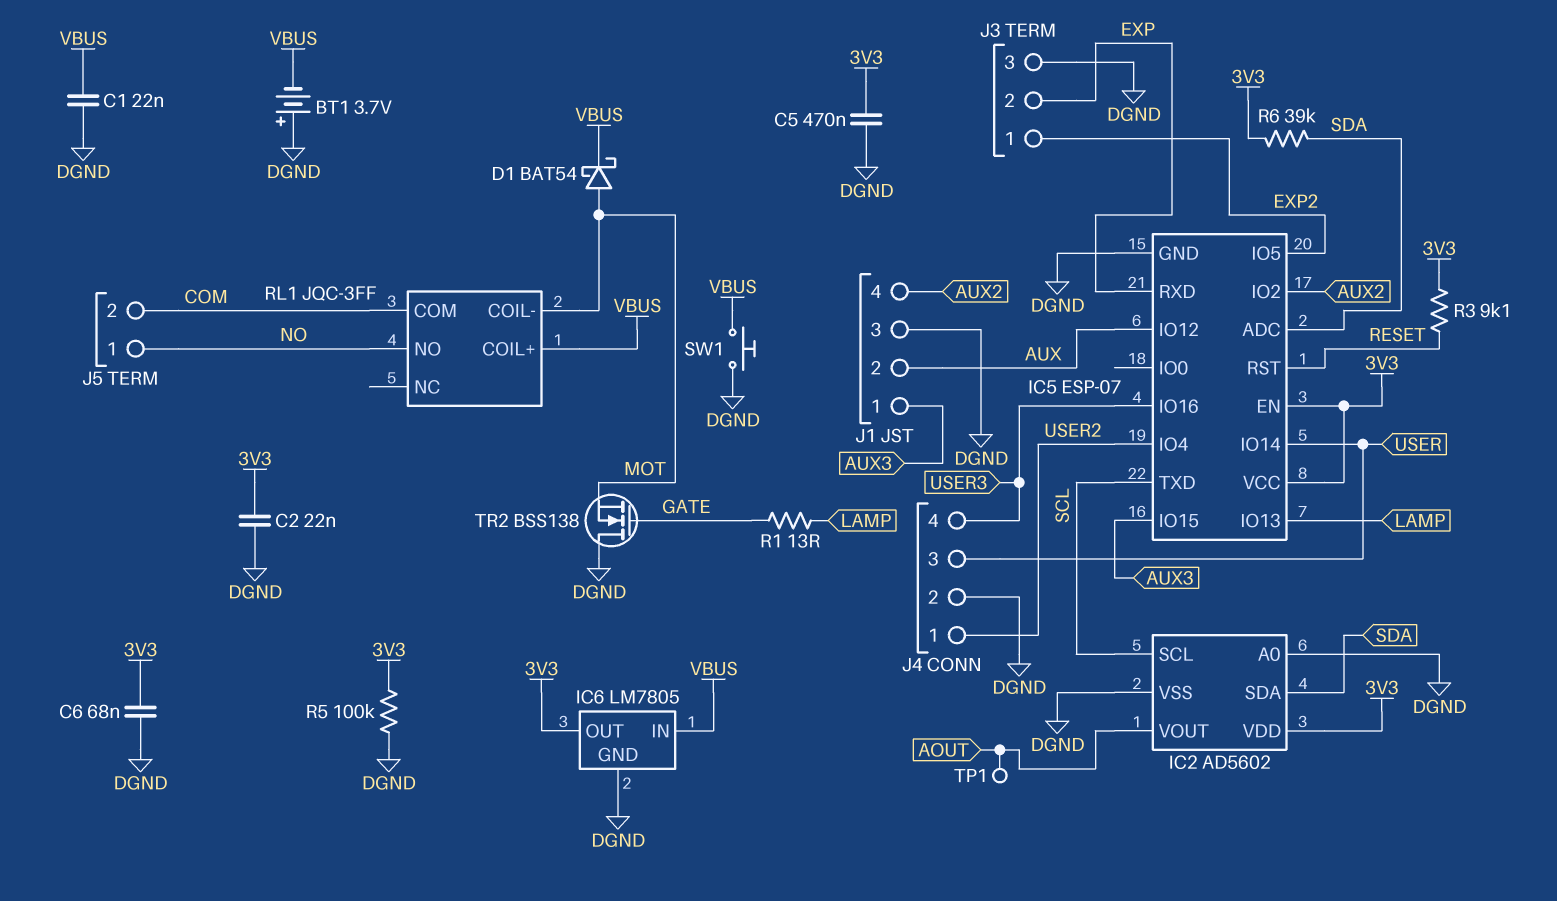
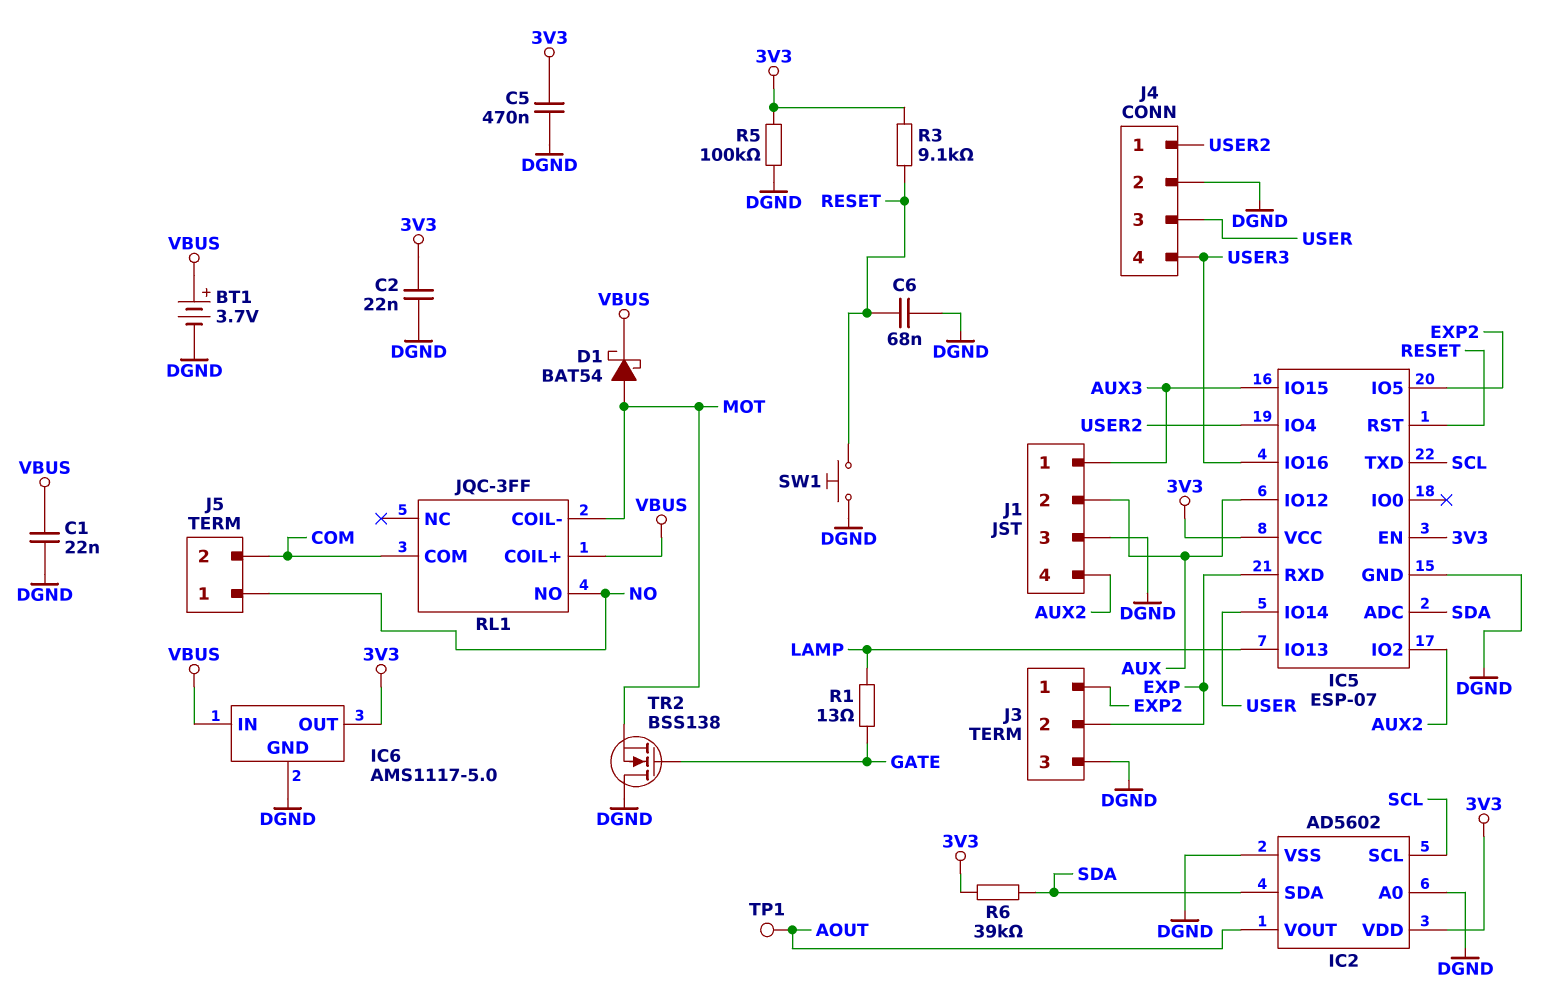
BT1: 3.7V (plus DGND, minus VBUS) -> 3.7V (plus VBUS, minus DGND)
C6: 68nF (3V3, DGND) -> 68nF (DGND, RESET)
IC6: LM7805 -> AMS1117-5.0
SW1: button (DGND, VBUS) -> button (DGND, RESET)

